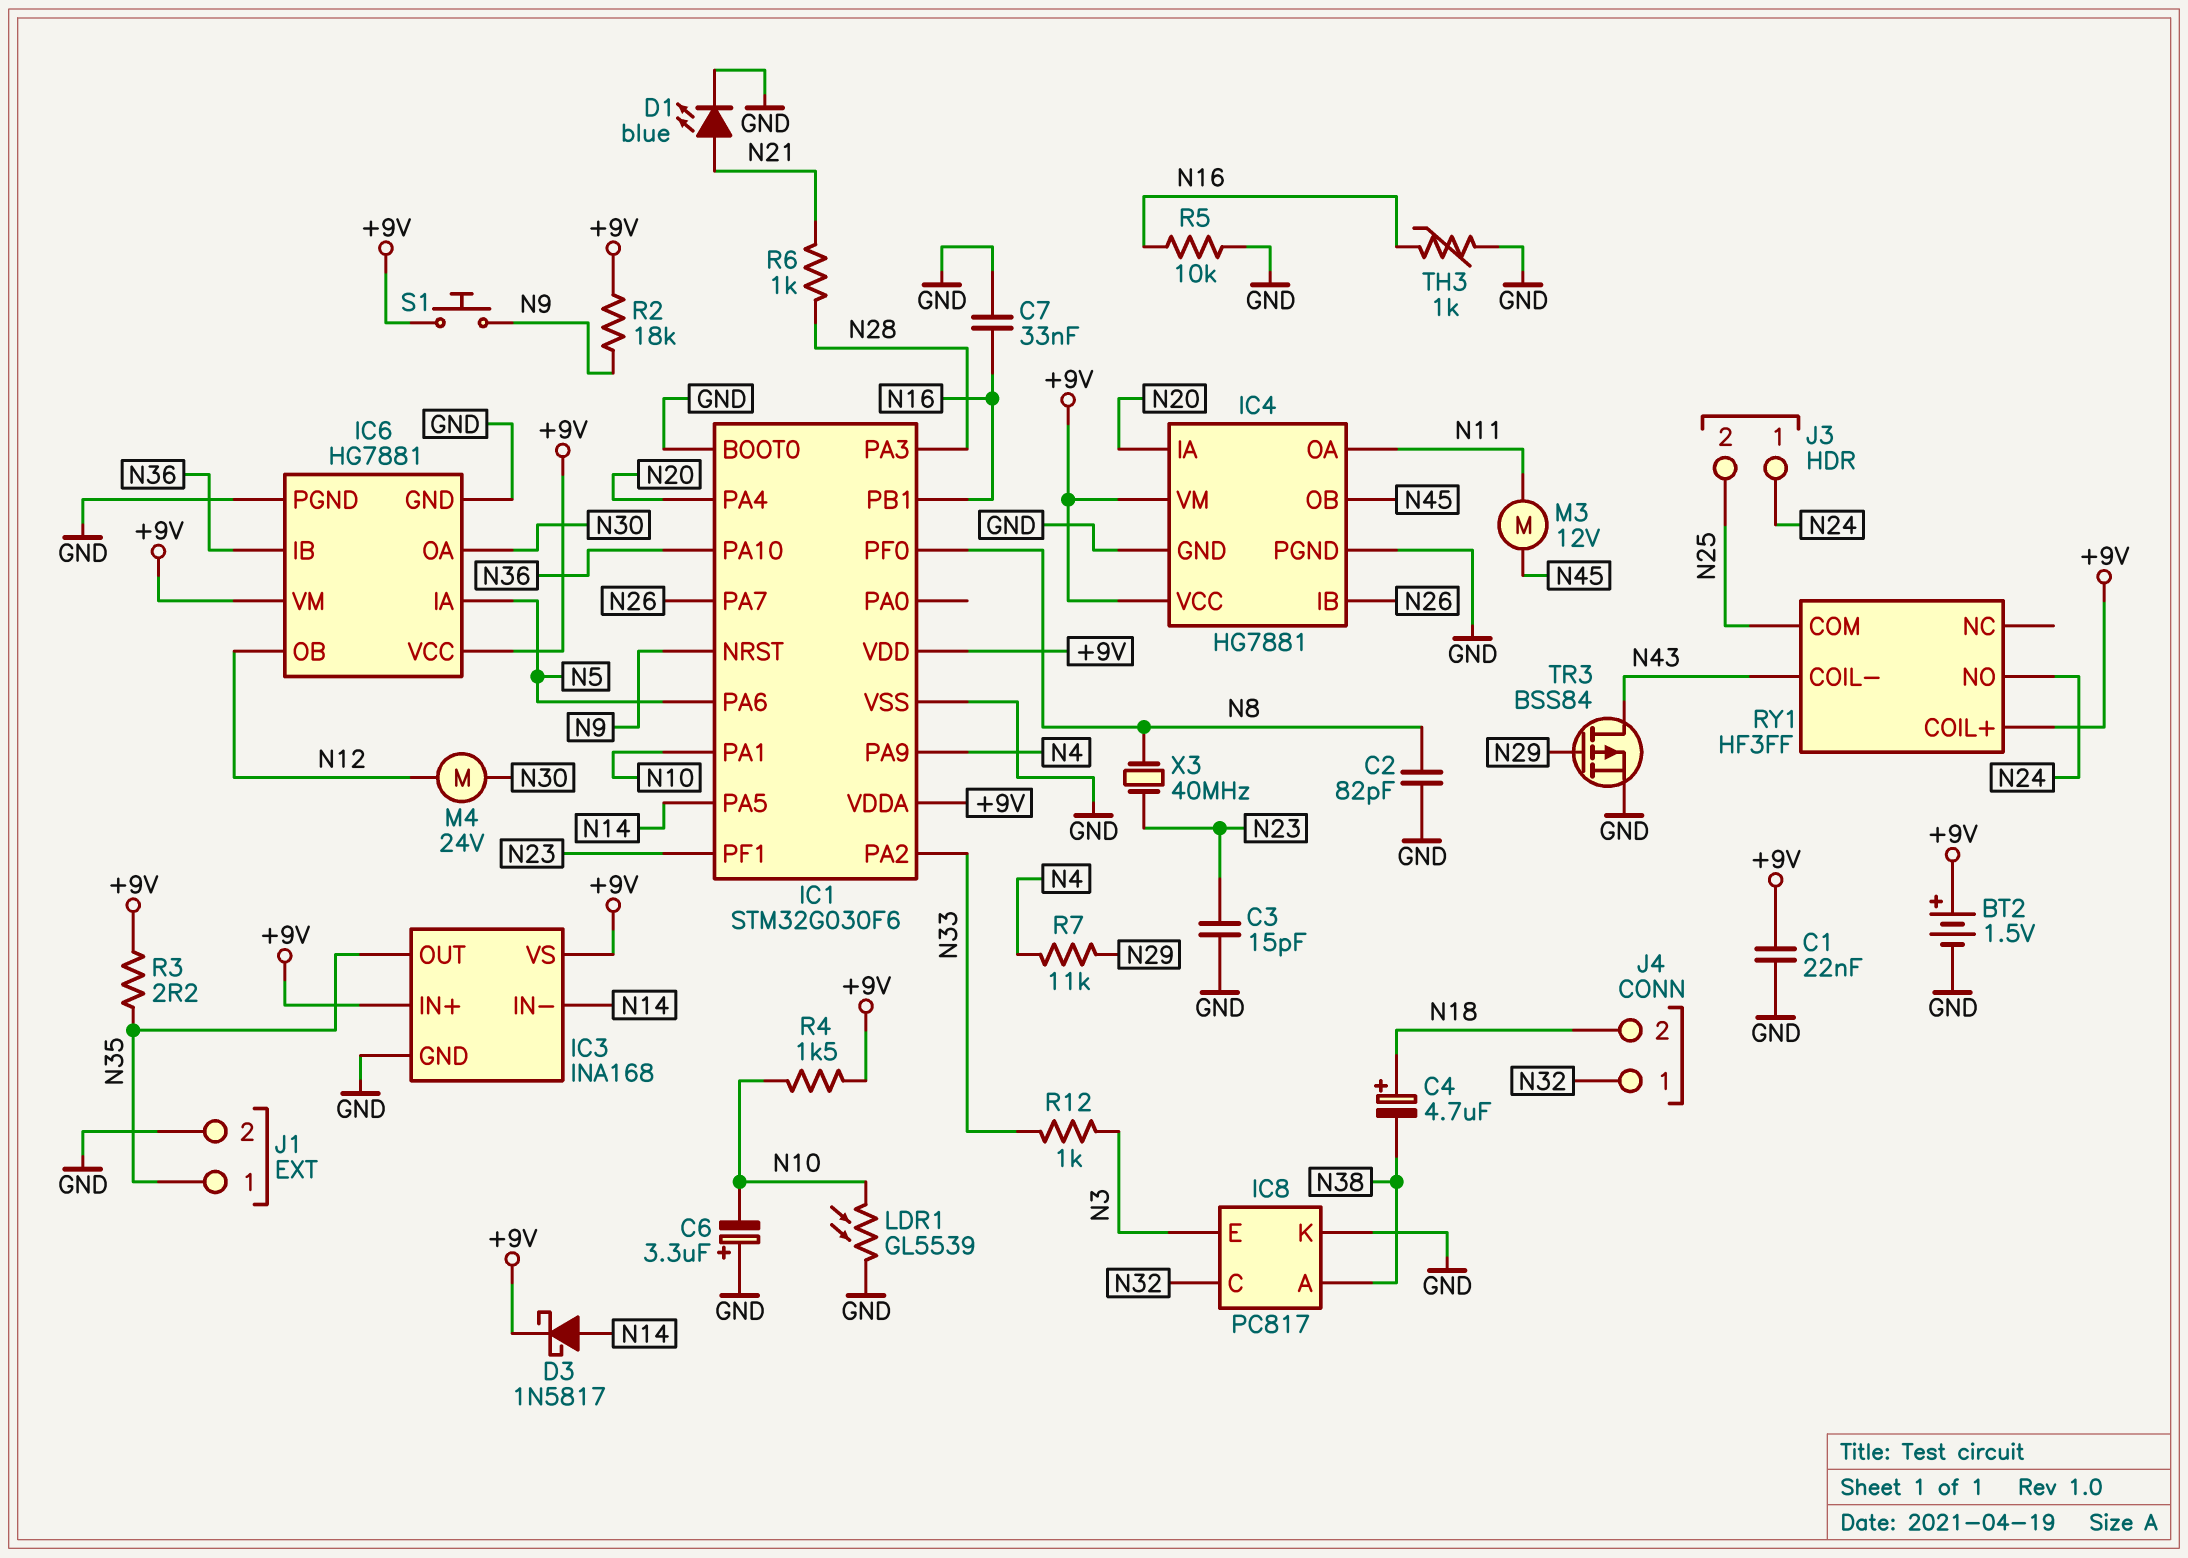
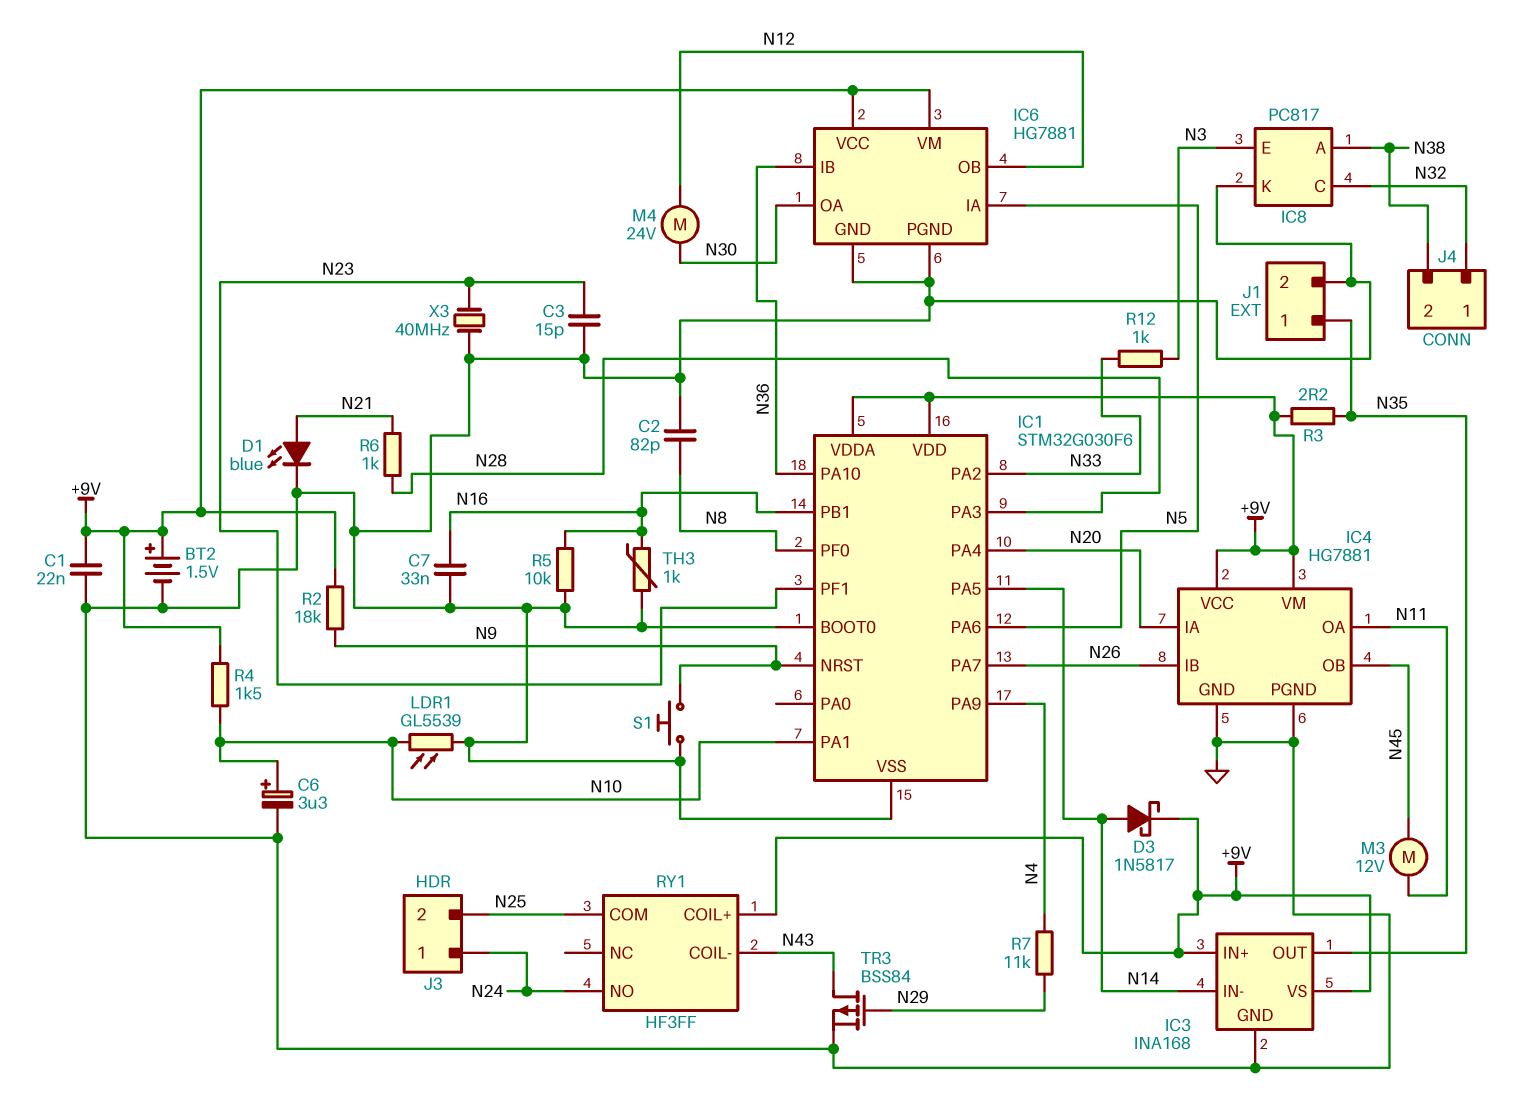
C4: 4.7uF (plus N18, minus N38) -> none
C6: 3.3uF (plus GND, minus N10) -> 3.3uF (plus N10, minus GND)
J4 pin 2: N18 -> N38
S1: button (+9V, N9) -> button (GND, N9)
X3: 40MHz (N8, N23) -> 40MHz (GND, N23)

